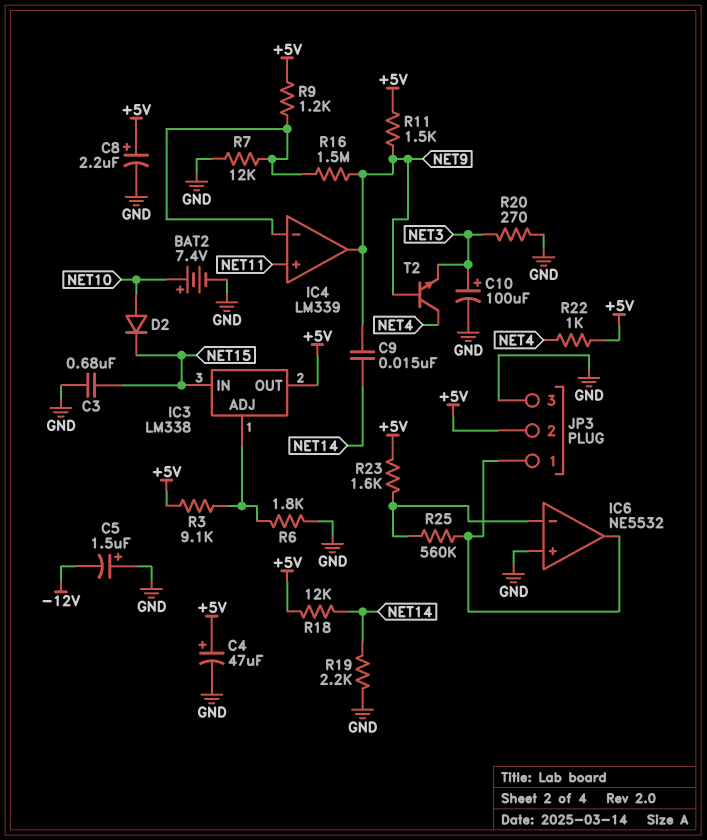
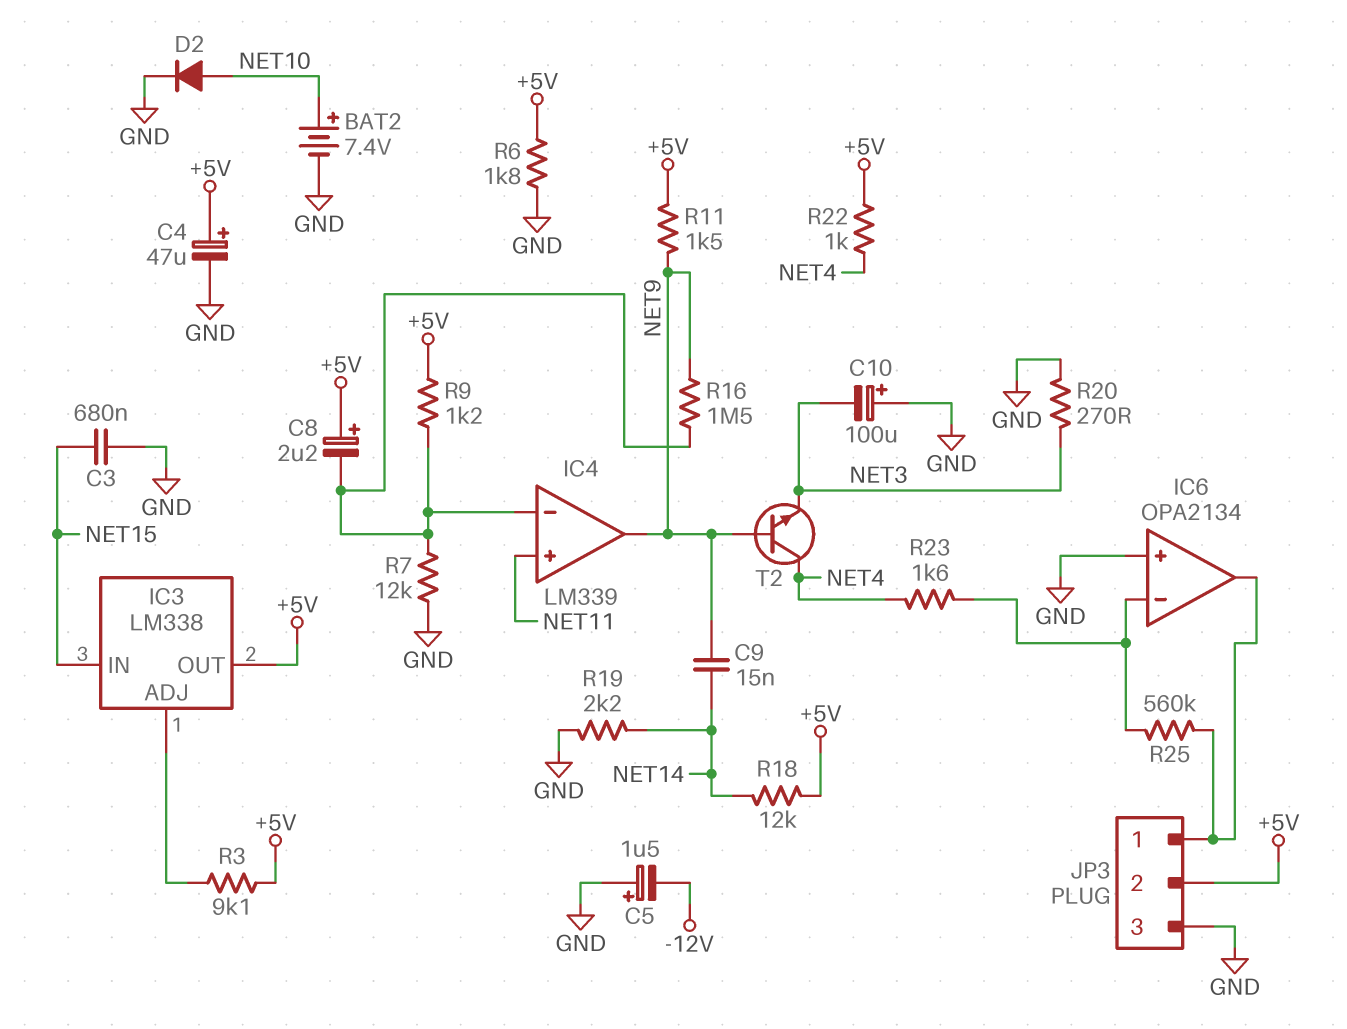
C8: 2.2uF (plus +5V, minus GND) -> 2.2uF (plus +5V, minus IC4/in-)
C10: 100uF (plus NET3, minus GND) -> 100uF (plus GND, minus NET3)
D2: diode (A NET10, K NET15) -> diode (A NET10, K GND)
IC6: NE5532 -> OPA2134
R6: 1.8k (GND, IC3/ADJ) -> 1.8k (+5V, GND)
R23: 1.6k (+5V, IC6/in-) -> 1.6k (IC6/in-, NET4)

